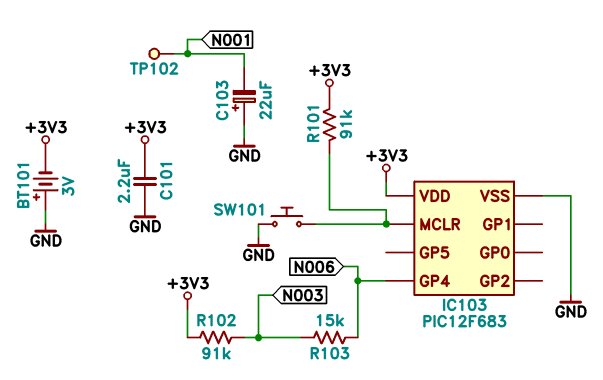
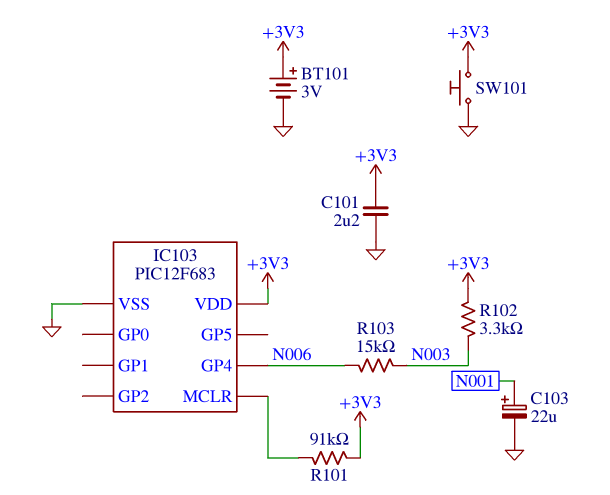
BT101: 3V (plus GND, minus +3V3) -> 3V (plus +3V3, minus GND)
C103: 22uF (plus GND, minus N001) -> 22uF (plus N001, minus GND)
R102: 91k (+3V3, N003) -> 3.3k (+3V3, N003)
SW101: button (GND, IC103/MCLR) -> button (+3V3, GND)
TP102: test point (N001) -> none

